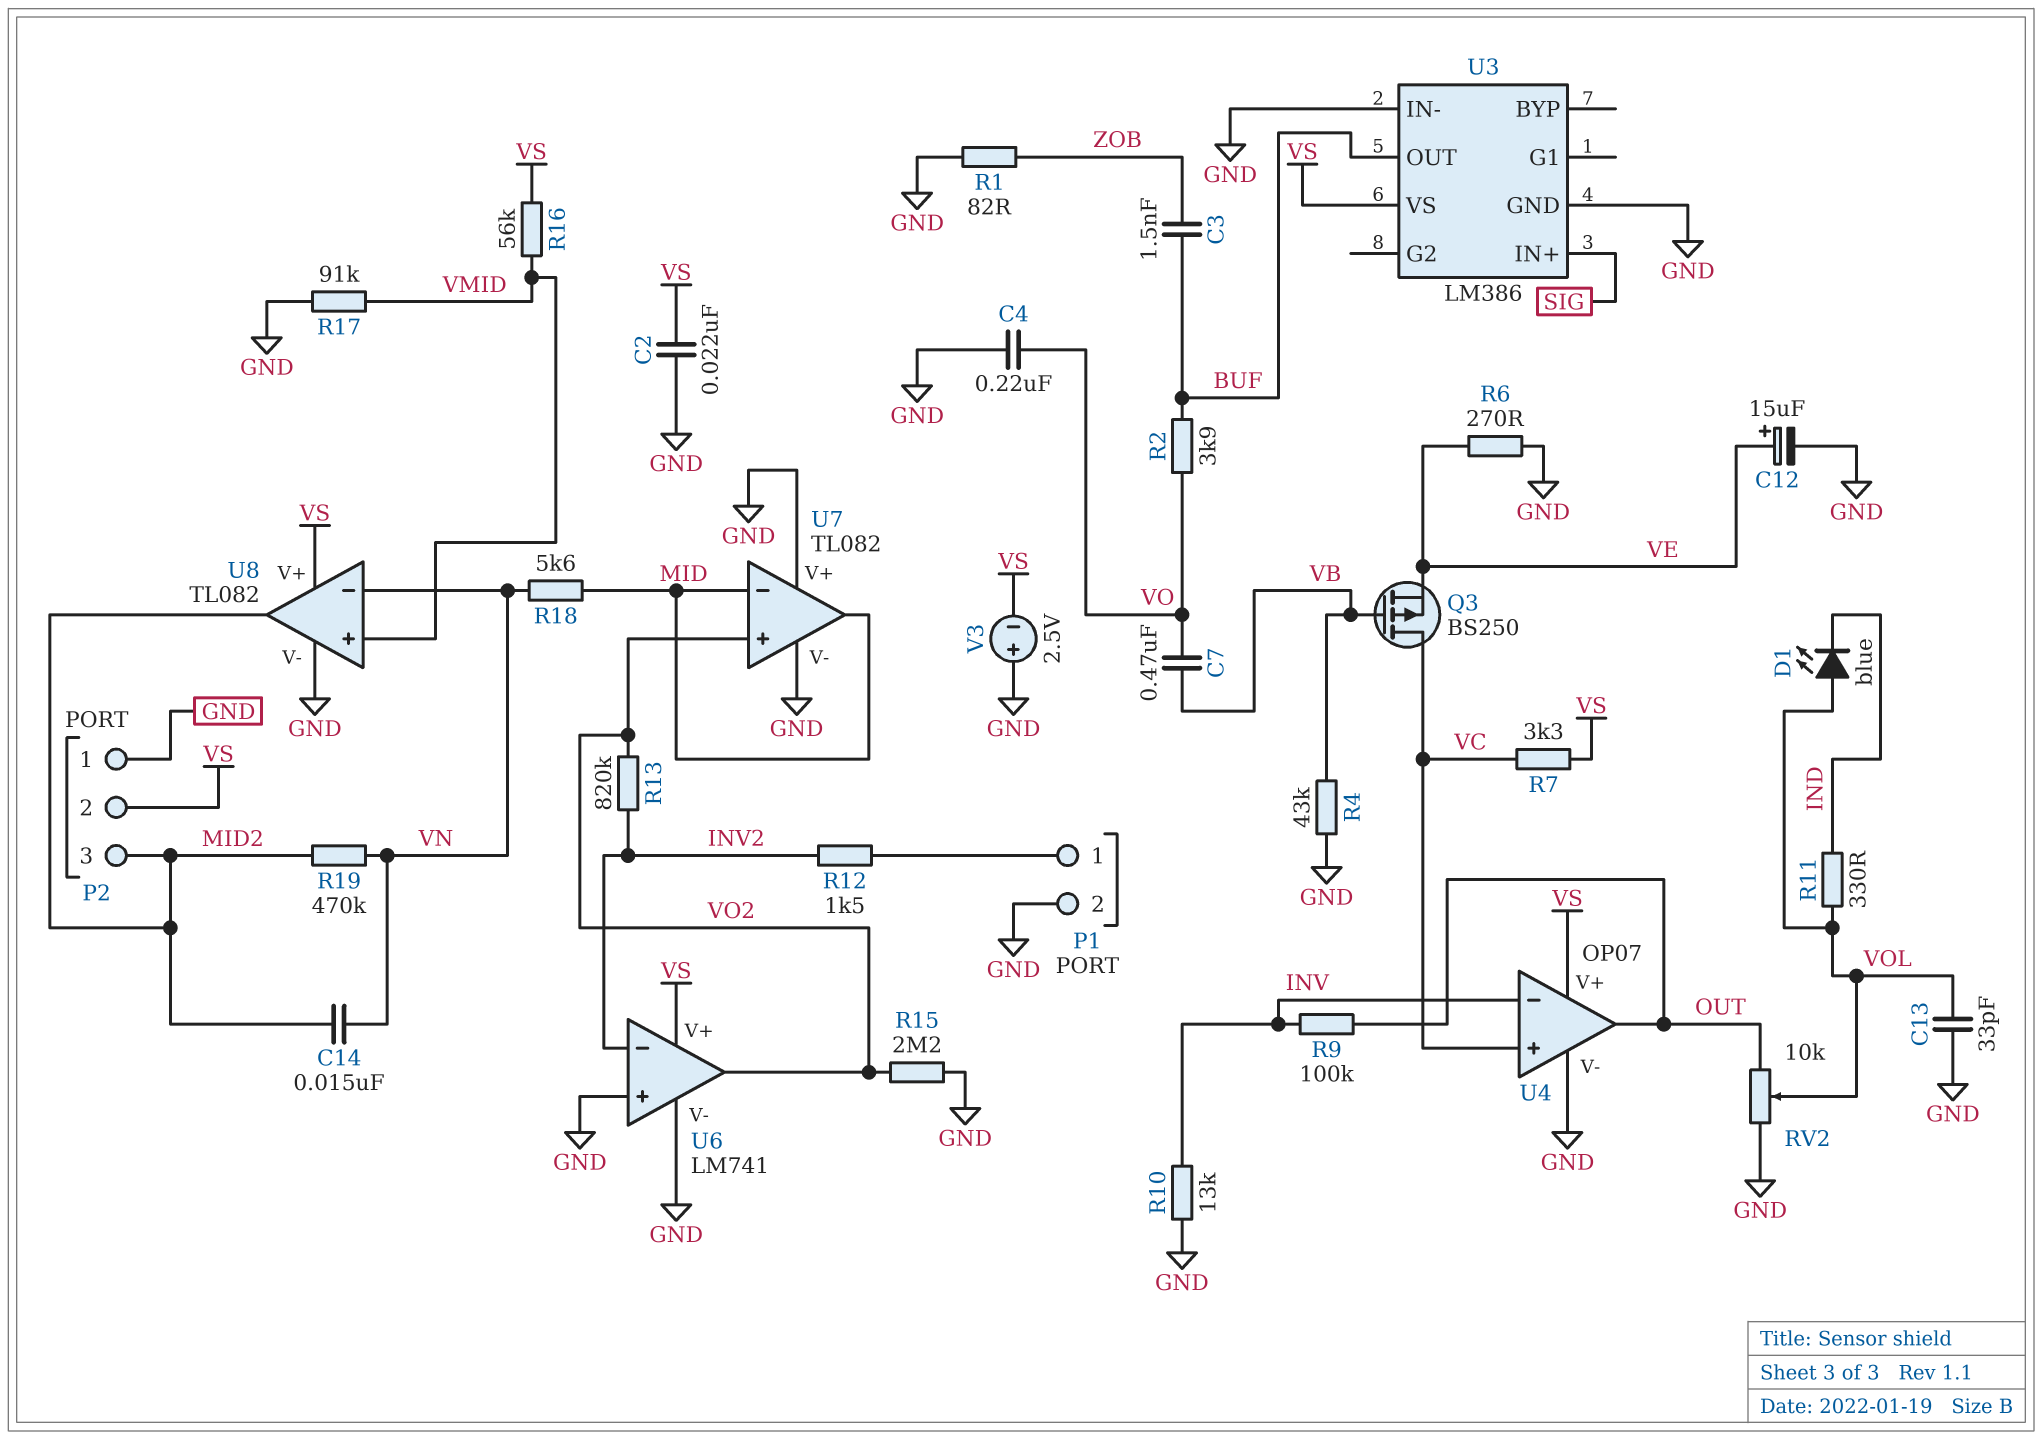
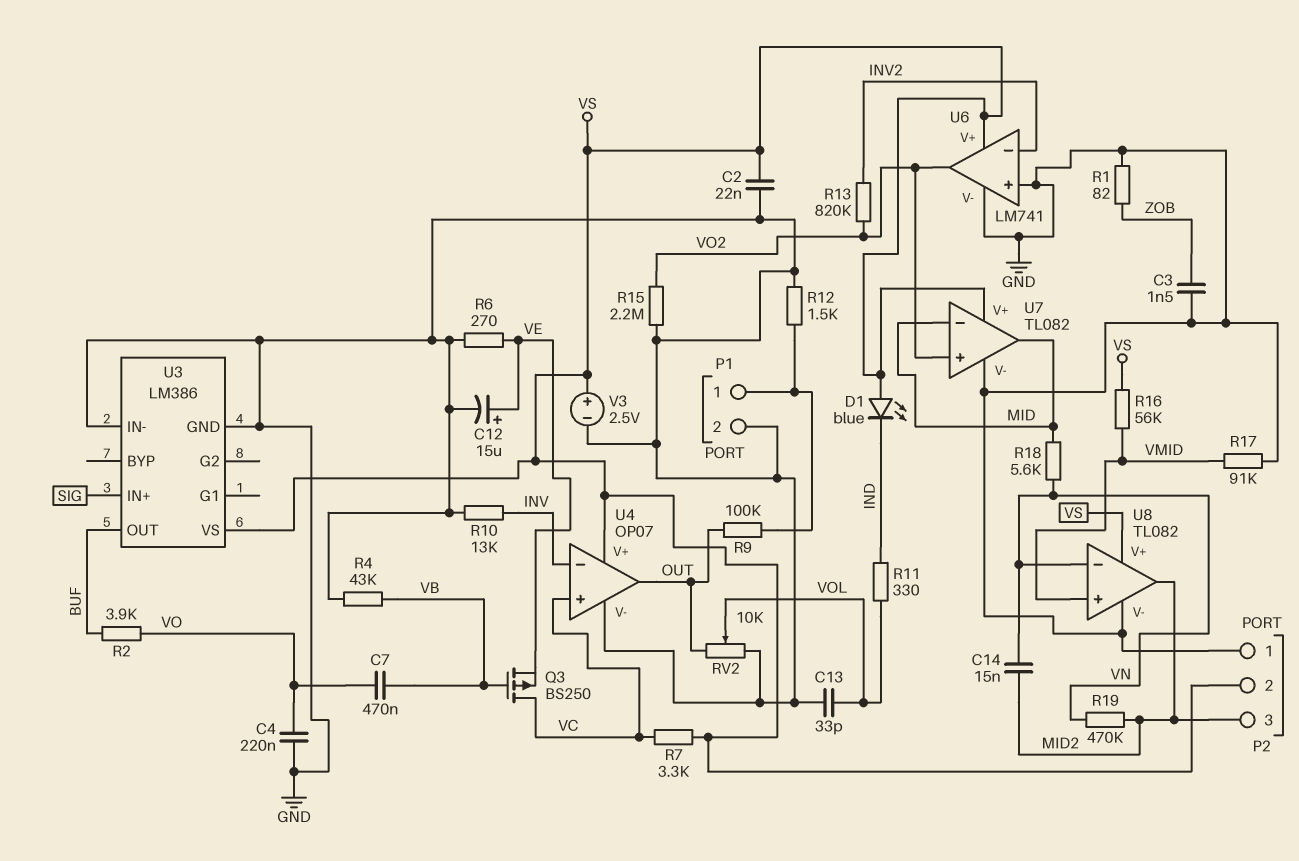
C3: 1.5nF (BUF, ZOB) -> 1.5nF (GND, ZOB)
D1: LED blue (A VOL, K IND) -> LED blue (A VS, K IND)
R9: 100k (INV, OUT) -> 100k (OUT, P1/1)
R12: 1.5k (INV2, P1/1) -> 1.5k (GND, P1/1)
U7 pin V+: GND -> VS
V3: 2.5V (plus GND, minus VS) -> 2.5V (plus VS, minus GND)

